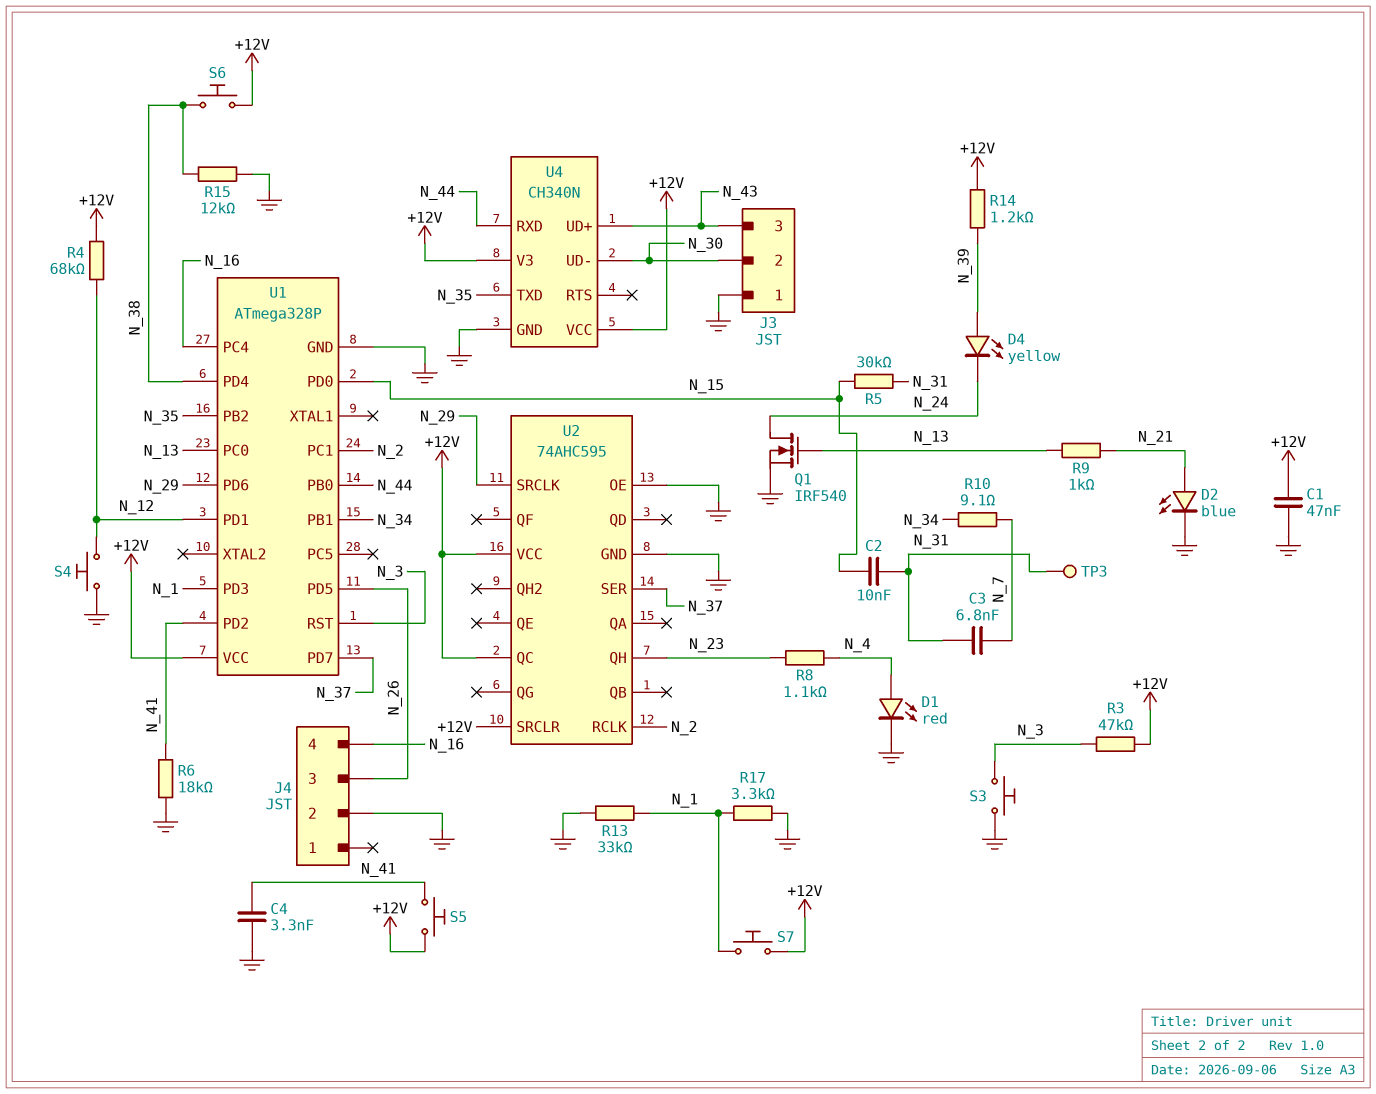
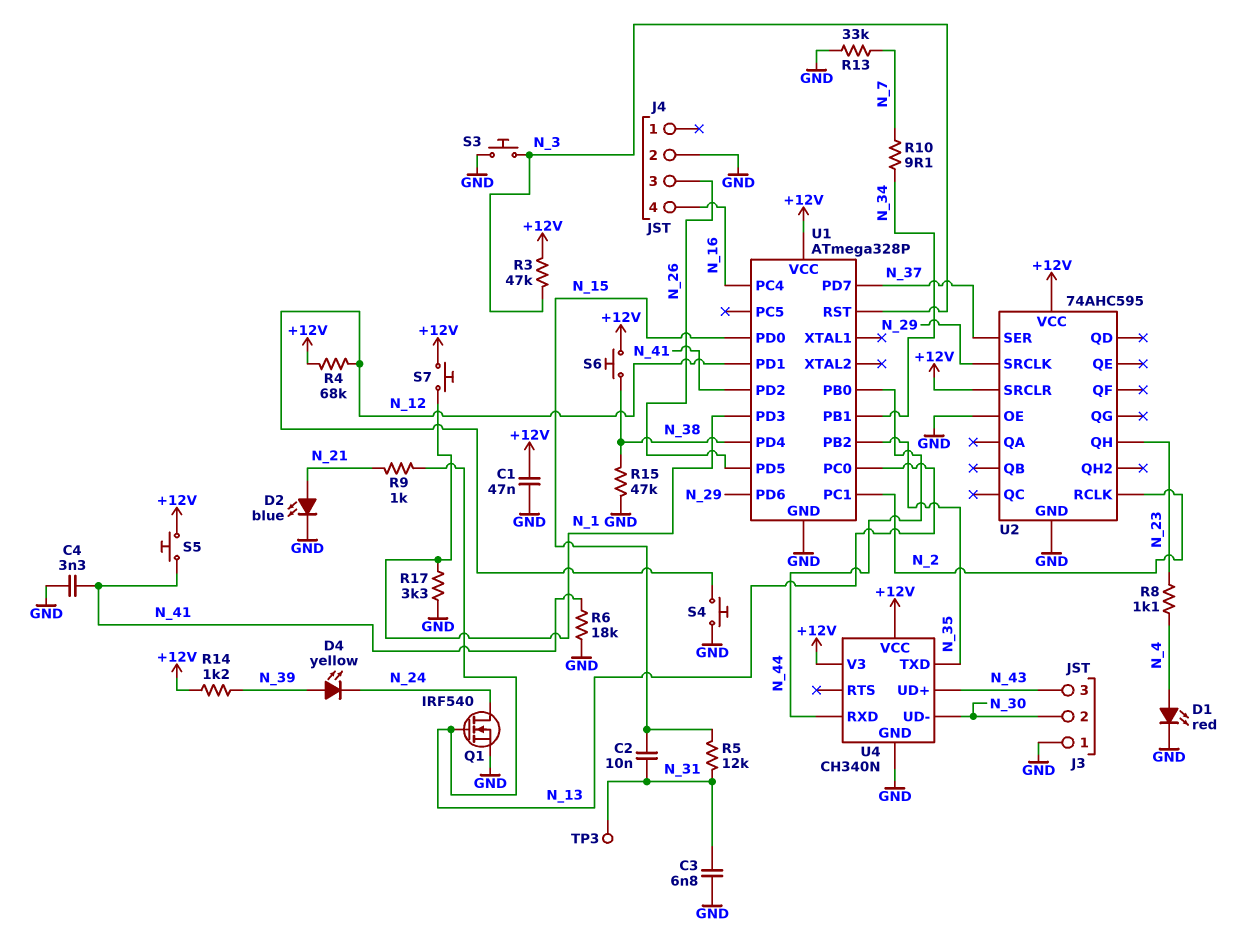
C3: 6.8nF (N_7, N_31) -> 6.8nF (GND, N_31)
R5: 30k (N_15, N_31) -> 12k (N_15, N_31)
R13: 33k (GND, N_1) -> 33k (GND, N_7)
R15: 12k (GND, N_38) -> 47k (GND, N_38)
U2 pin QC: +12V -> none

